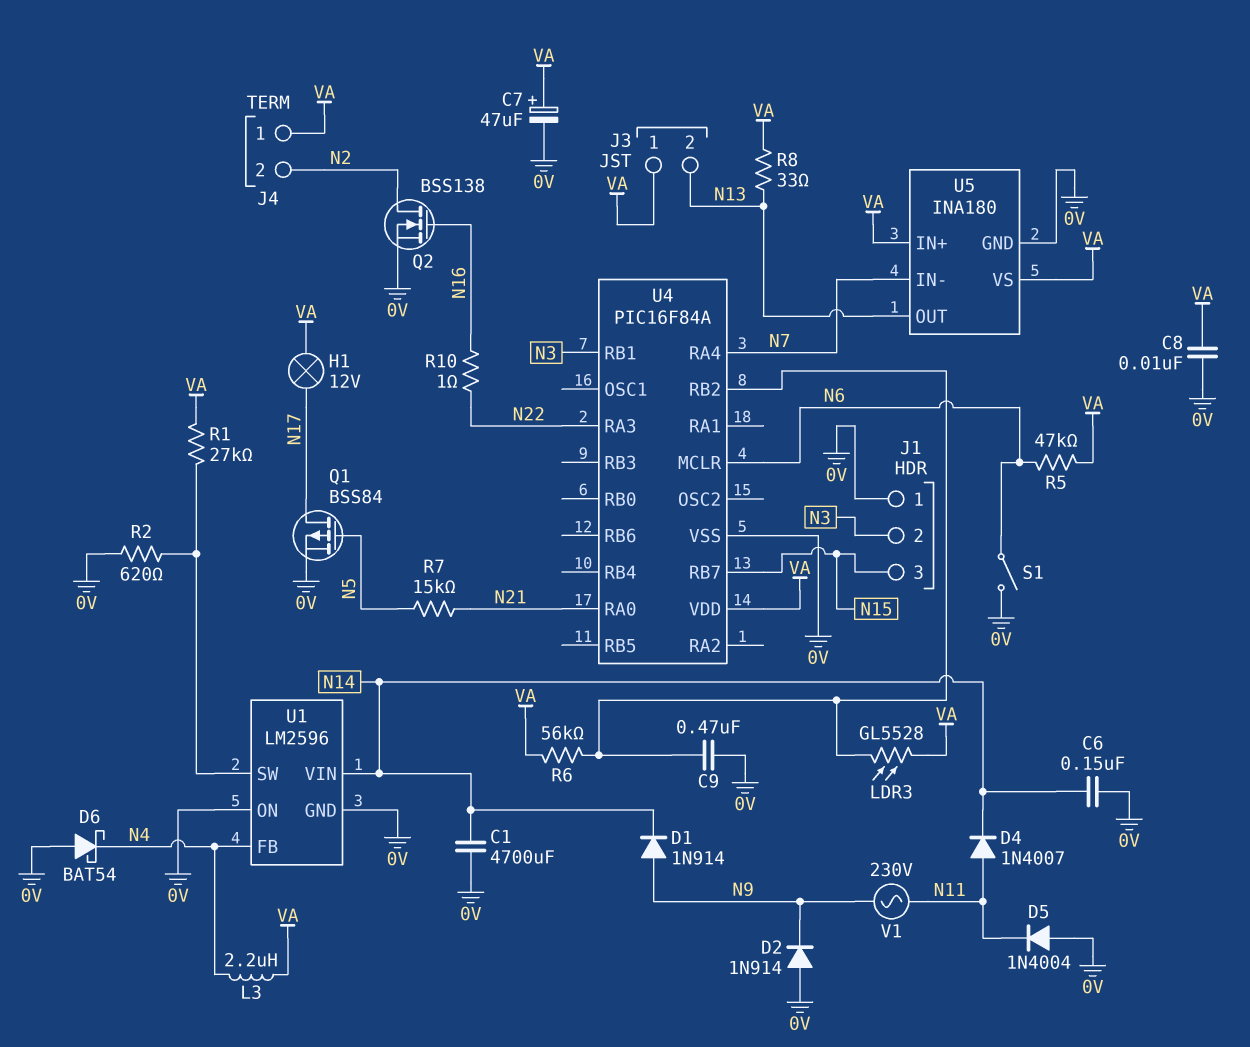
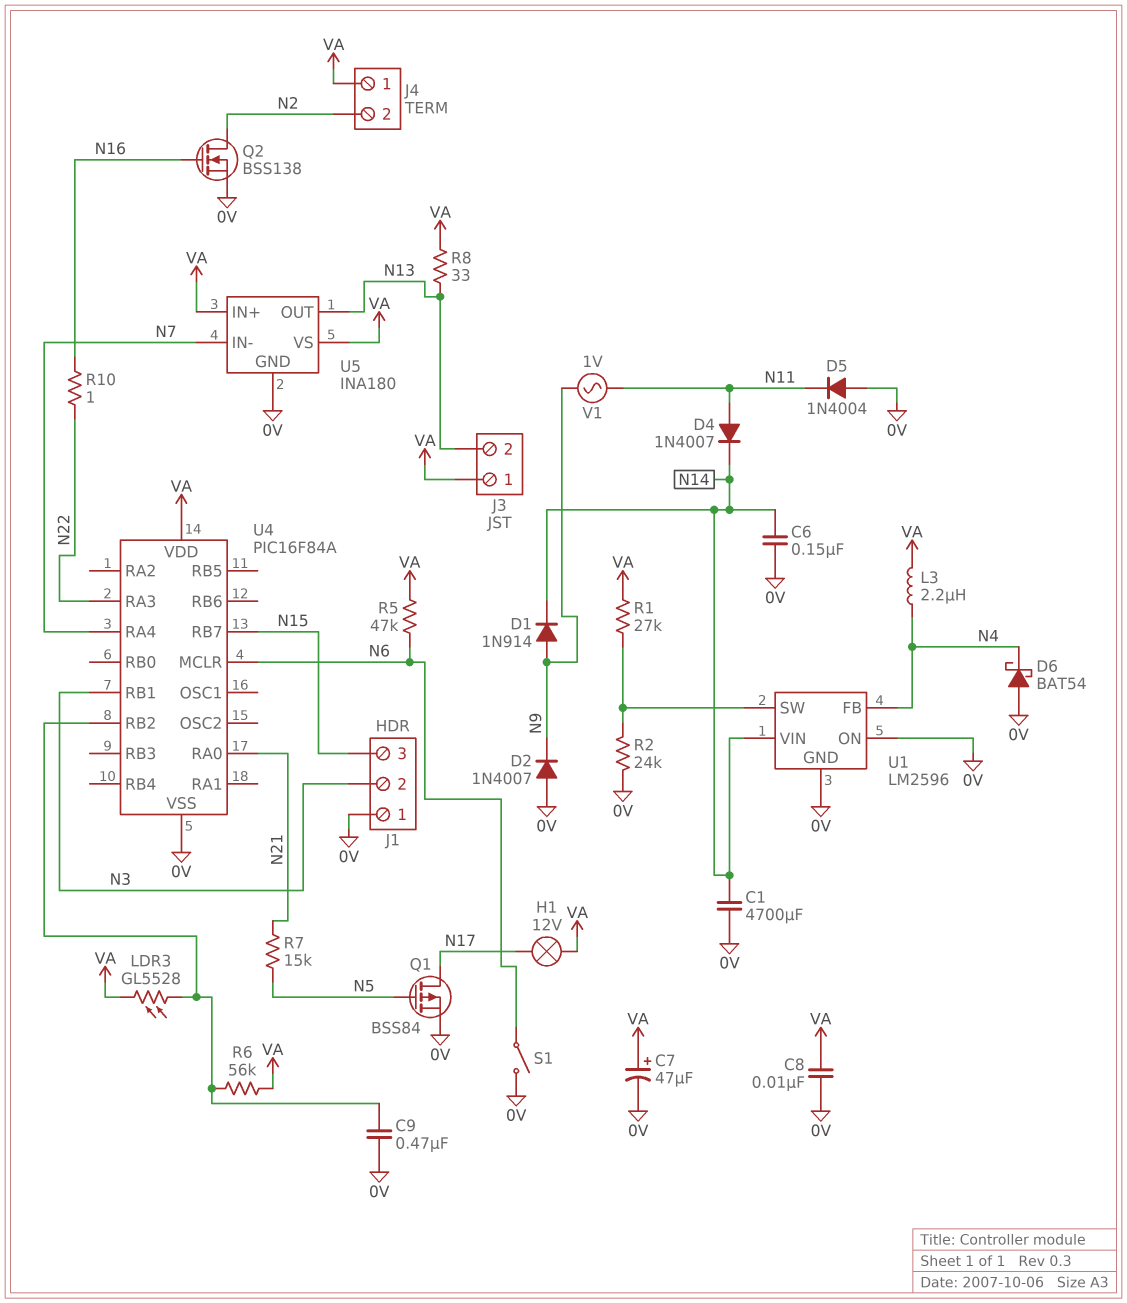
D2: diode 1N914 (A 0V, K N9) -> diode 1N4007 (A 0V, K N9)
R2: 620 (0V, U1/SW) -> 24k (0V, U1/SW)
V1: AC 230V (N9, N11) -> AC 1V (N9, N11)

